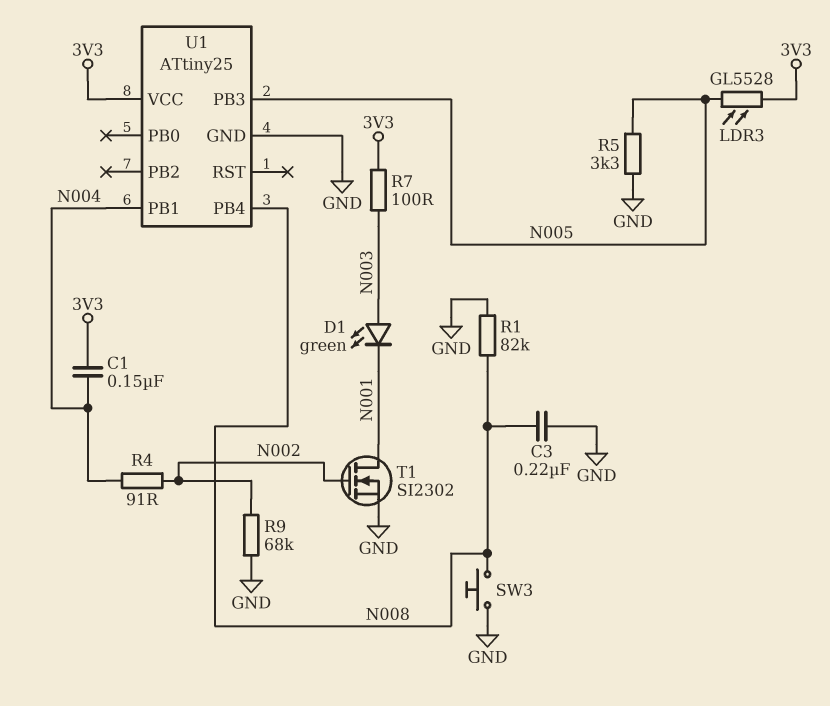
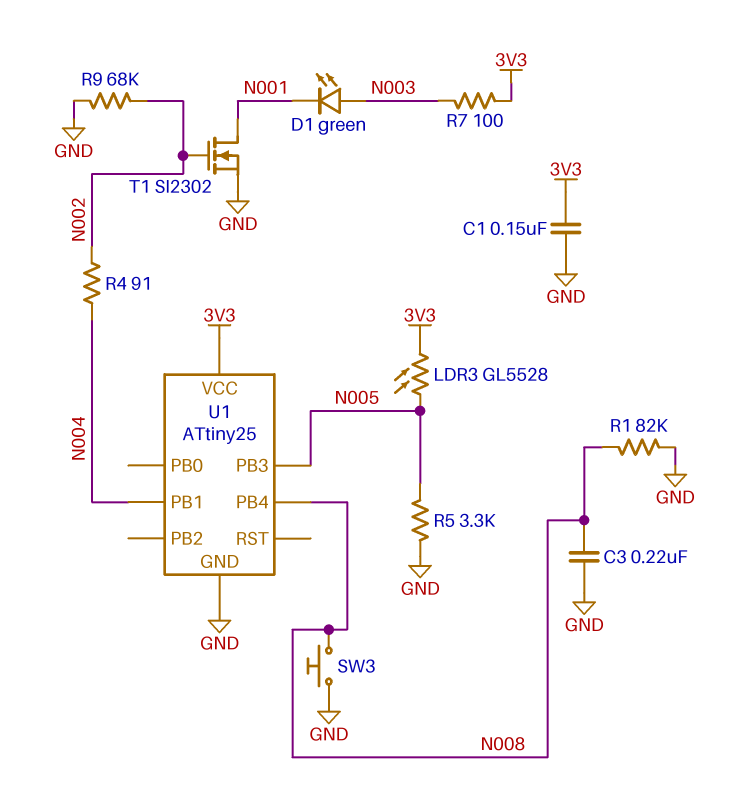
C1: 150nF (3V3, N004) -> 150nF (3V3, GND)

